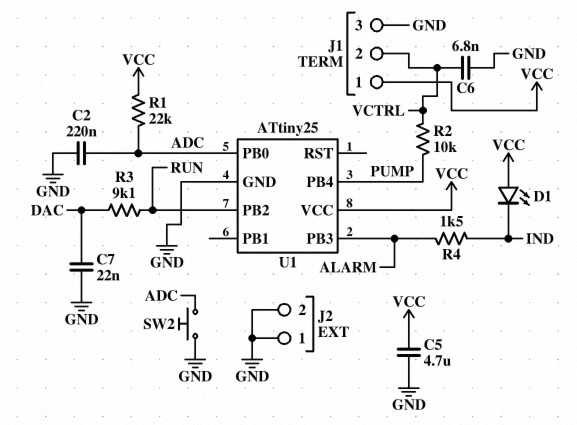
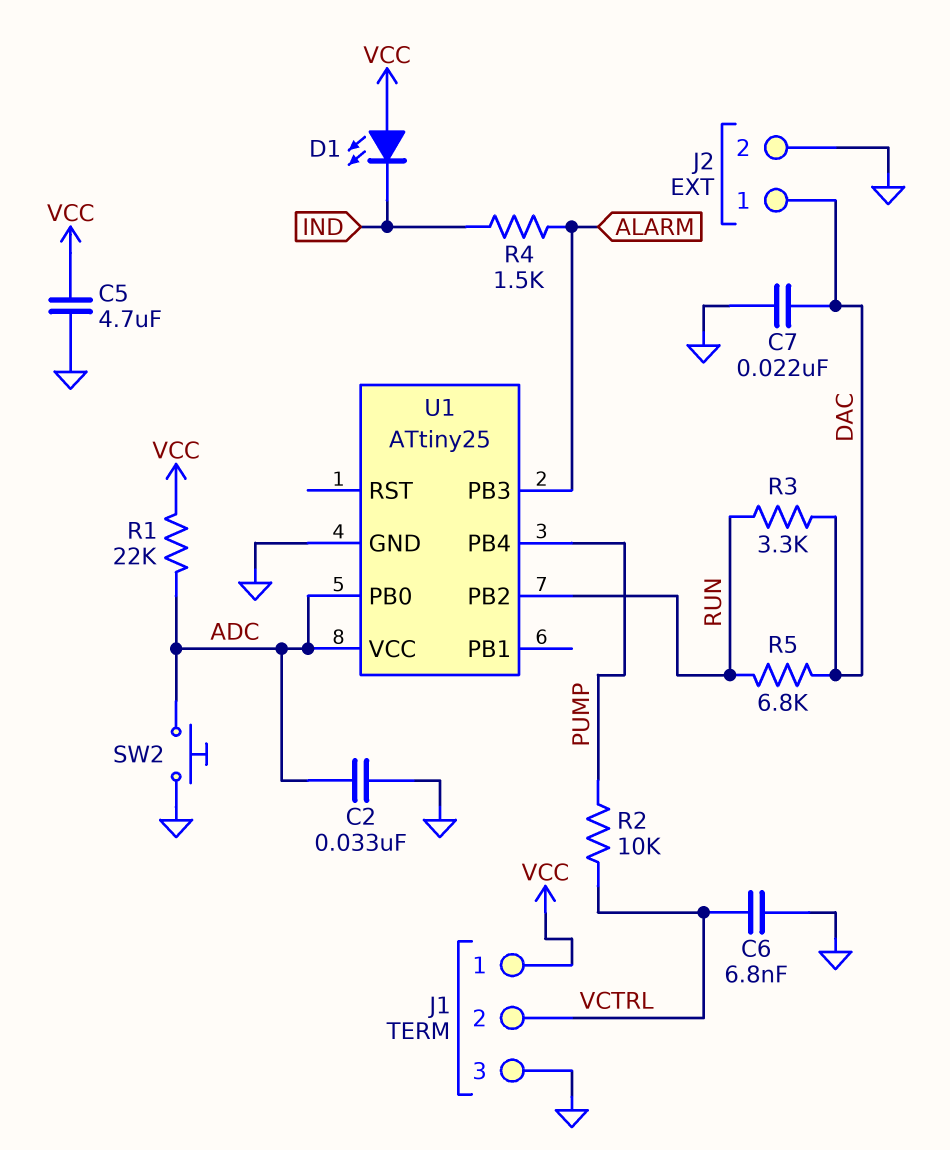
C2: 220nF (ADC, GND) -> 33nF (ADC, GND)
J2 pin 1: GND -> DAC
R3: 9.1k (DAC, RUN) -> 3.3k (DAC, RUN)
R5: none -> 6.8k (DAC, RUN)
U1 pin VCC: VCC -> ADC

